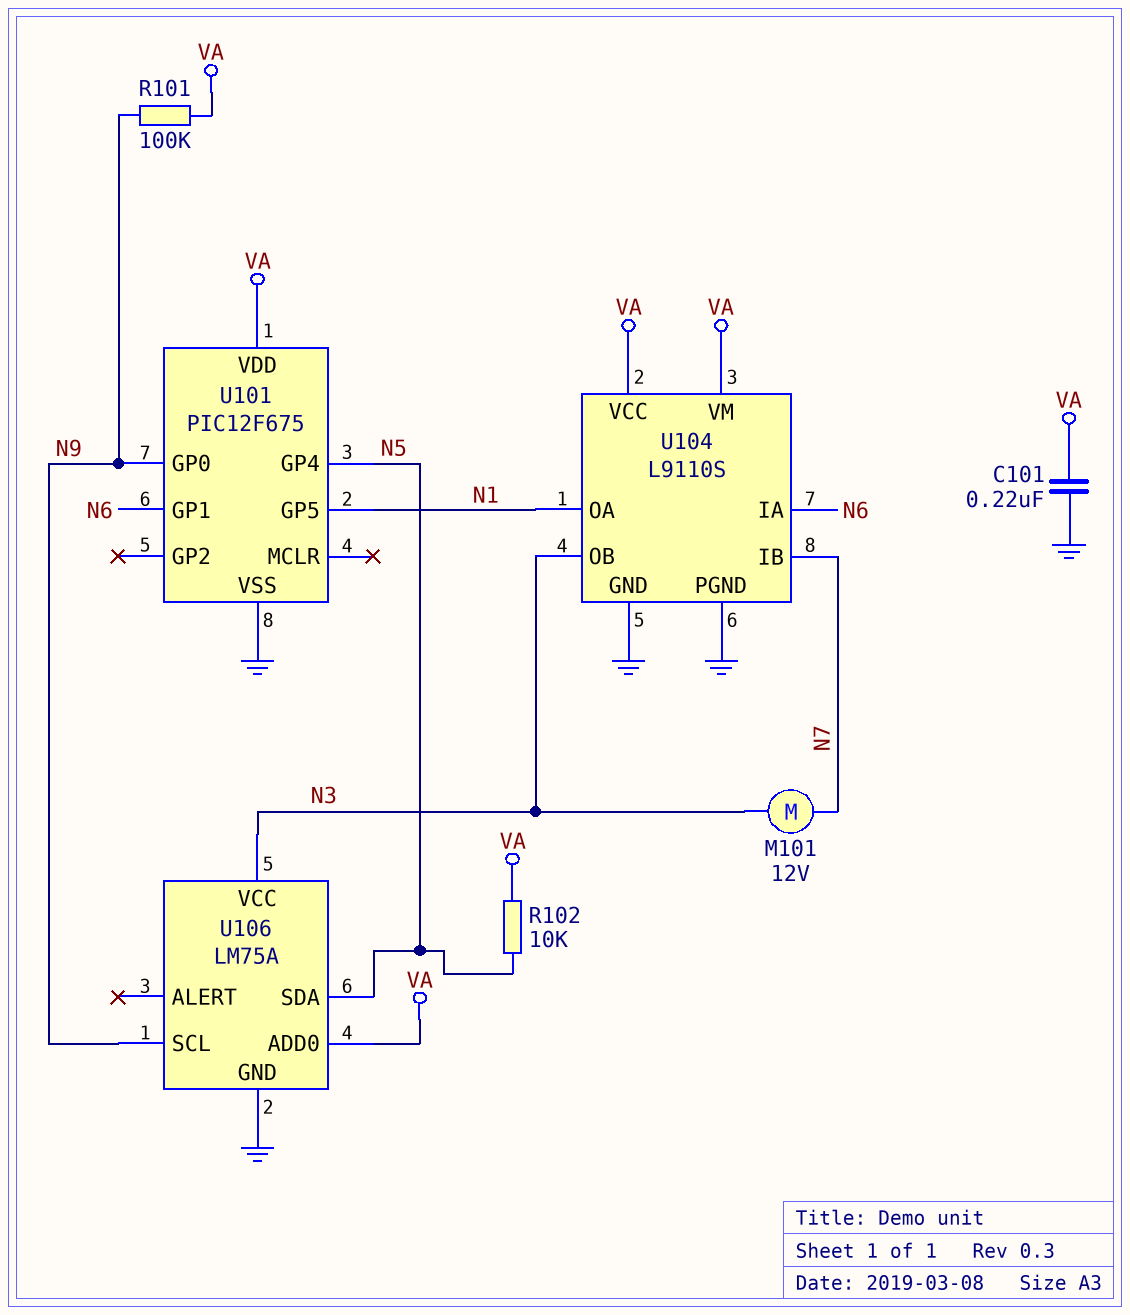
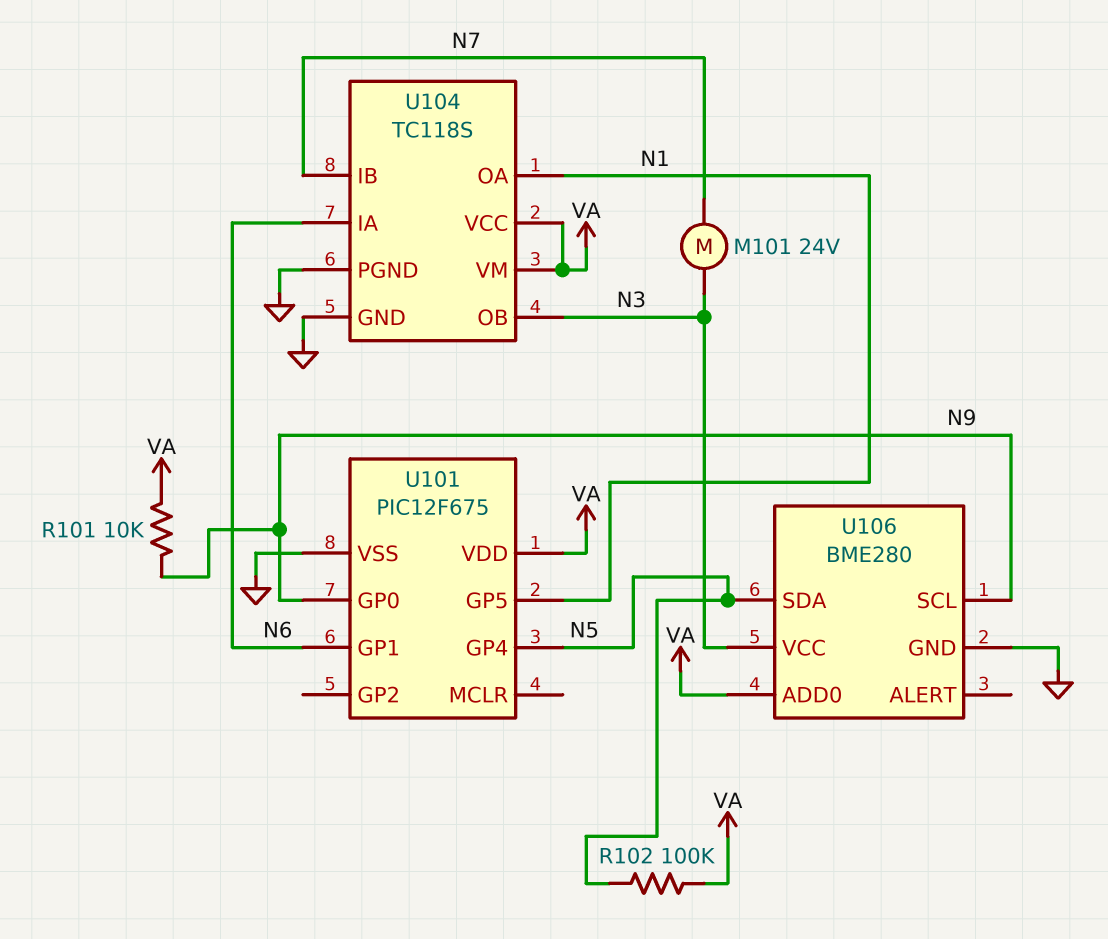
C101: 220nF (GND, VA) -> none
M101: motor 12V (N3, N7) -> motor 24V (N3, N7)
R101: 100k (N9, VA) -> 10k (N9, VA)
R102: 10k (N5, VA) -> 100k (N5, VA)
U104: L9110S -> TC118S
U106: LM75A -> BME280

